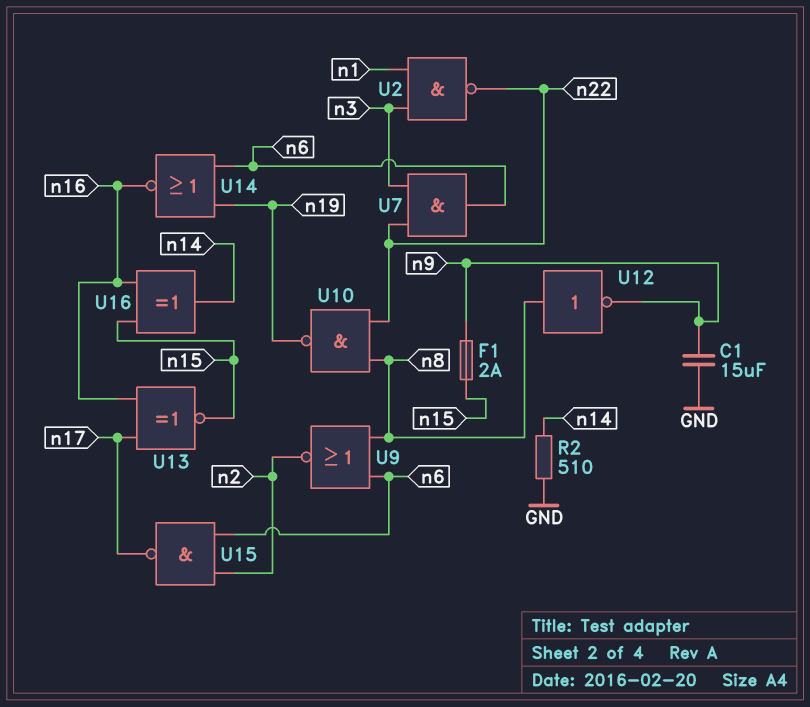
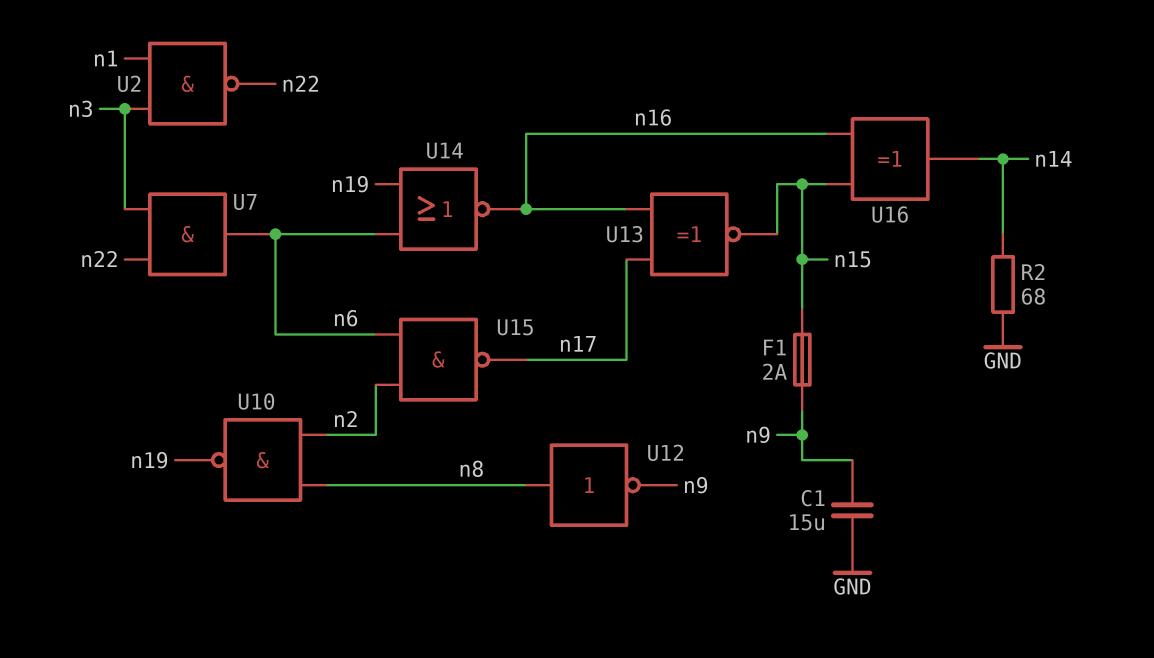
R2: 510 (GND, n14) -> 68 (GND, n14)
U9: NOR (in n6, in n8, out n2) -> none
U10: NAND (in n8, in n22, out n19) -> NAND (in n2, in n8, out n19)

